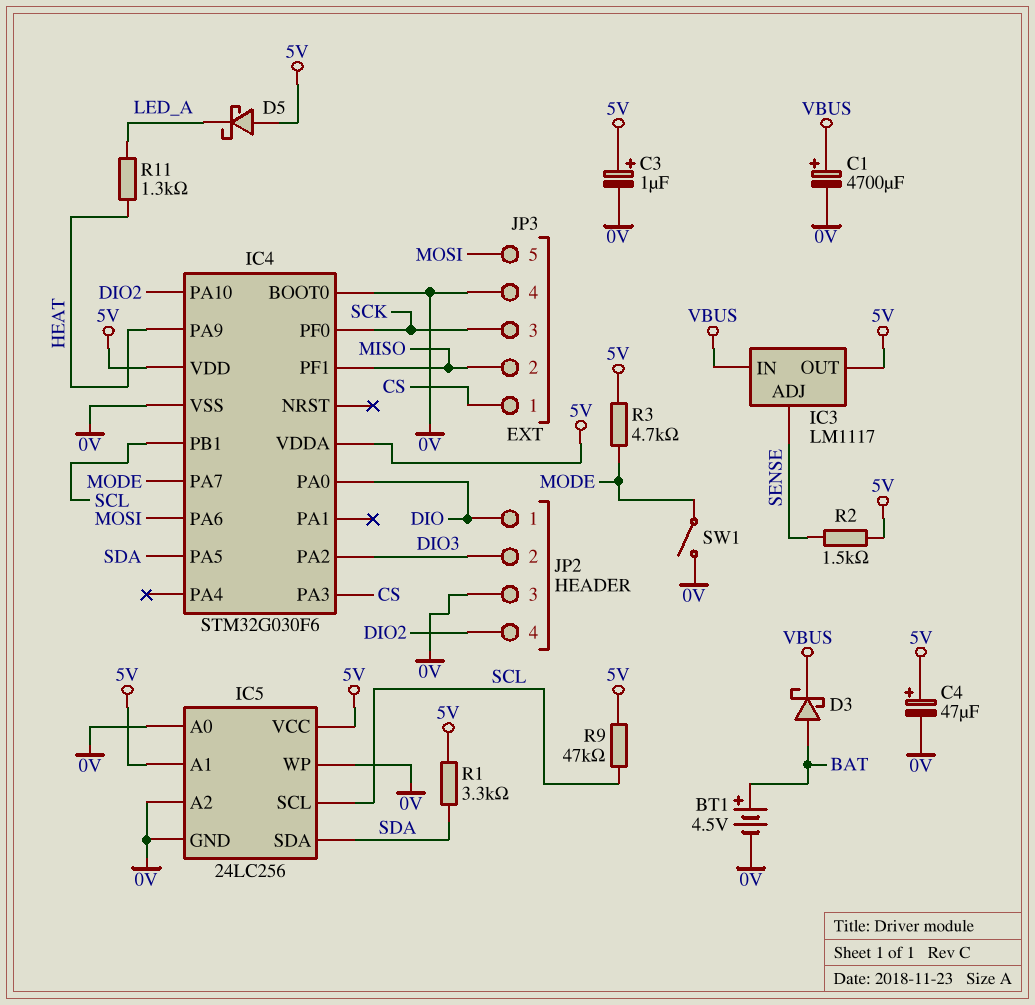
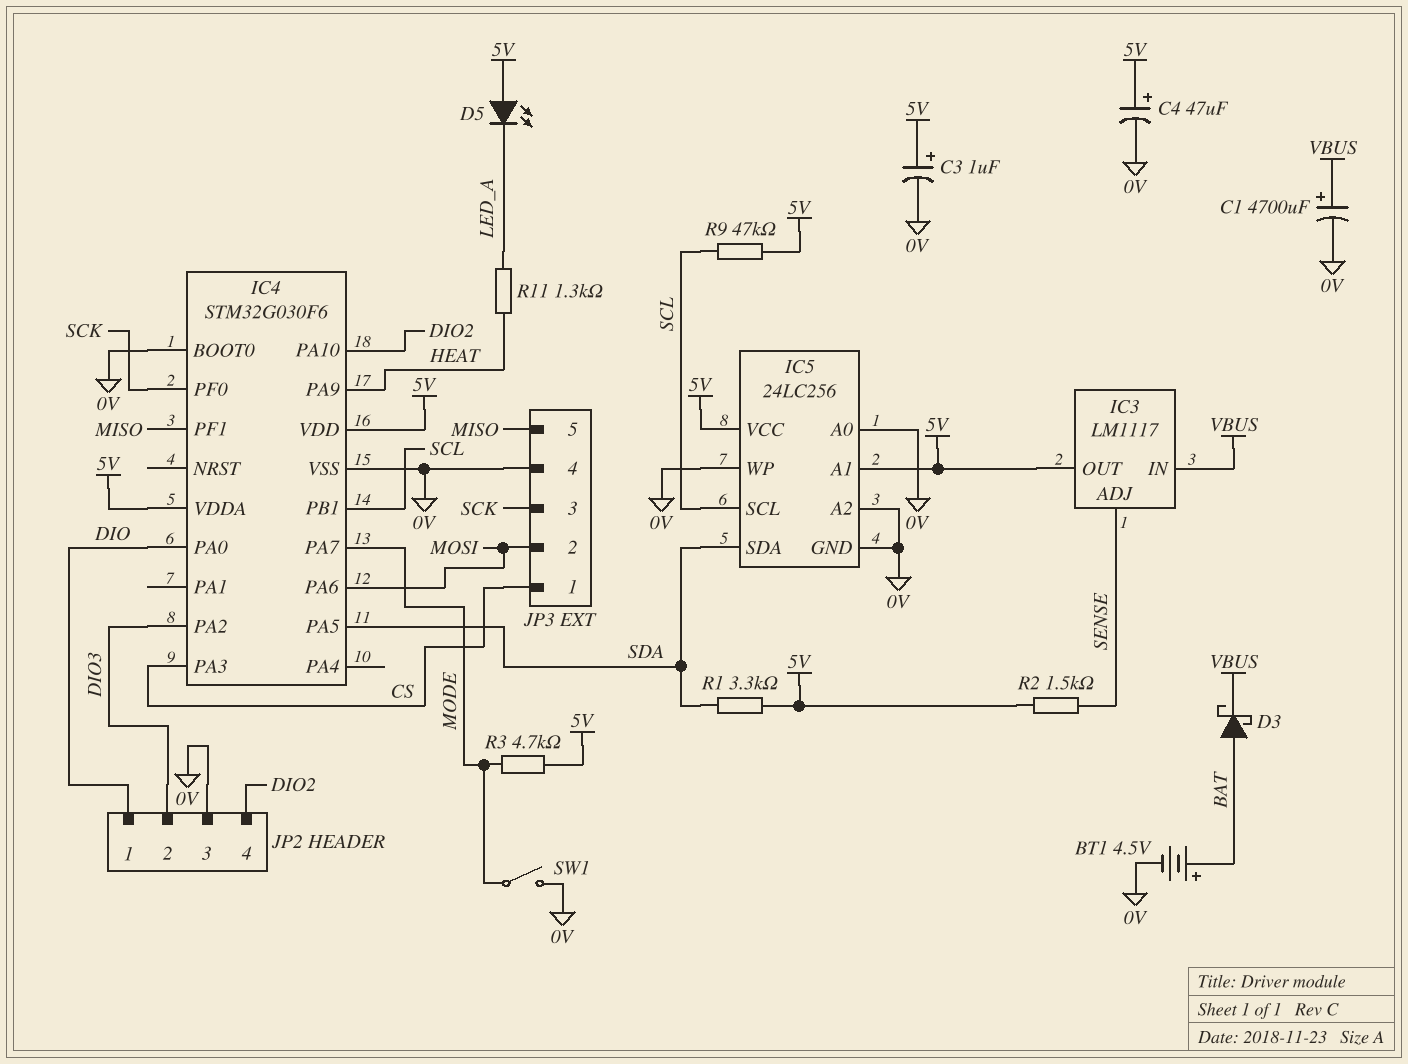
D5: schottky (A 5V, K LED_A) -> LED (A 5V, K LED_A)
JP3 pin 2: MISO -> MOSI
JP3 pin 5: MOSI -> MISO

